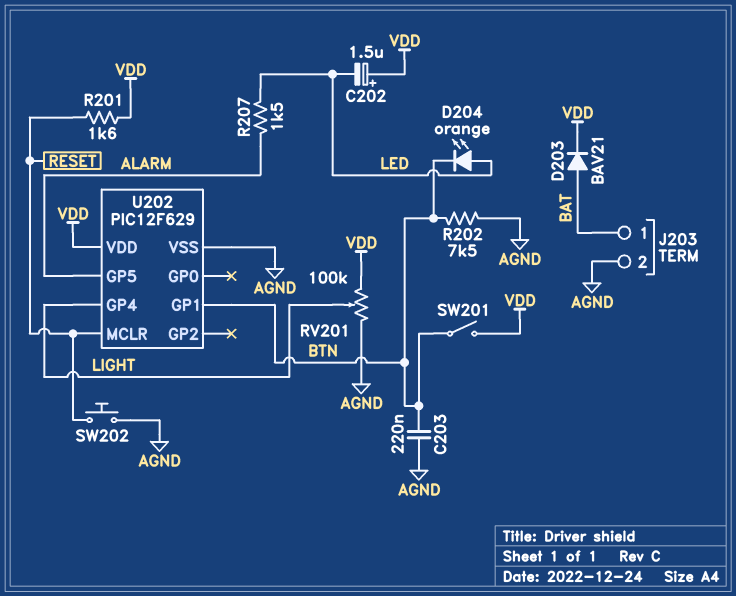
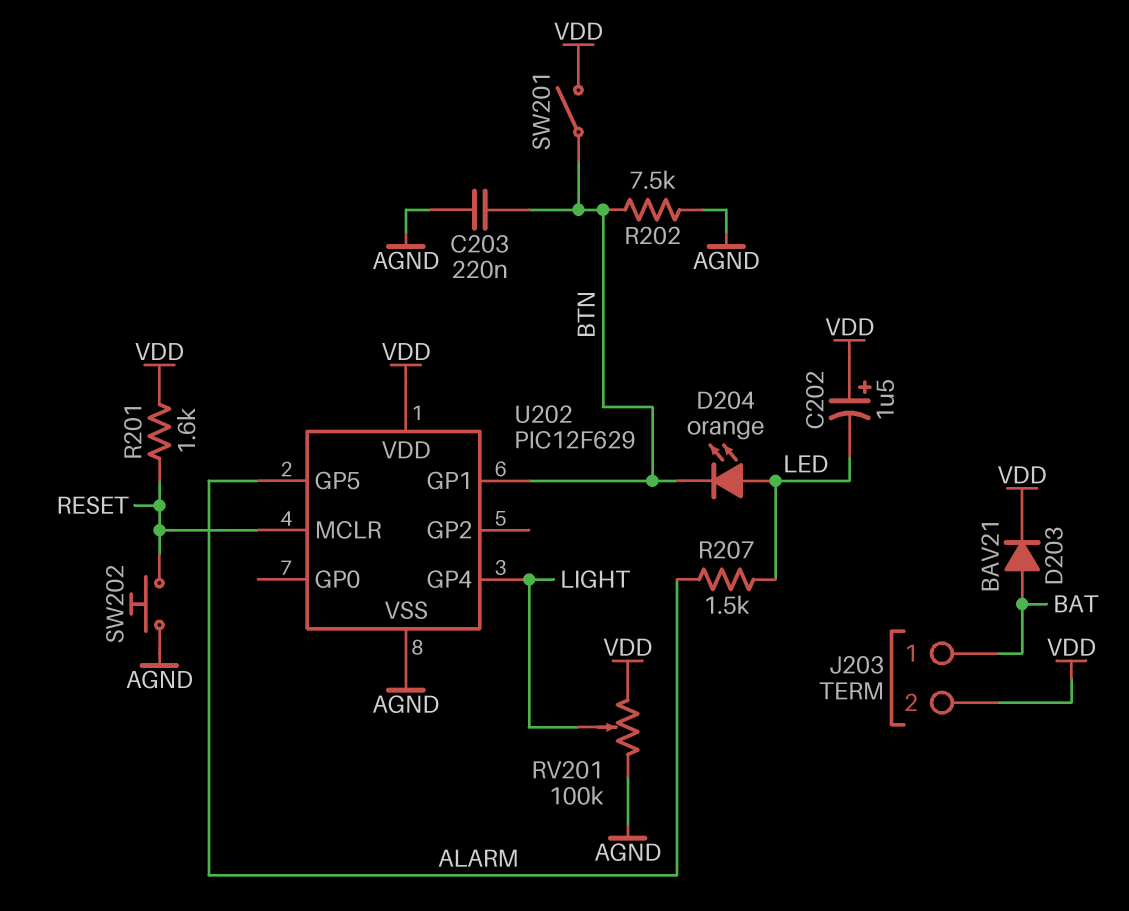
J203 pin 2: AGND -> VDD

